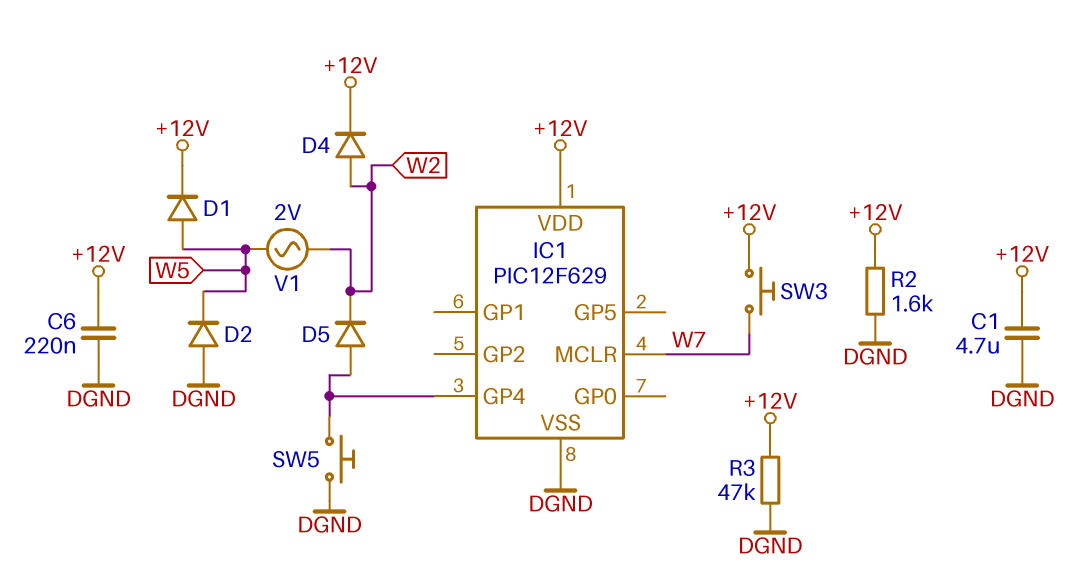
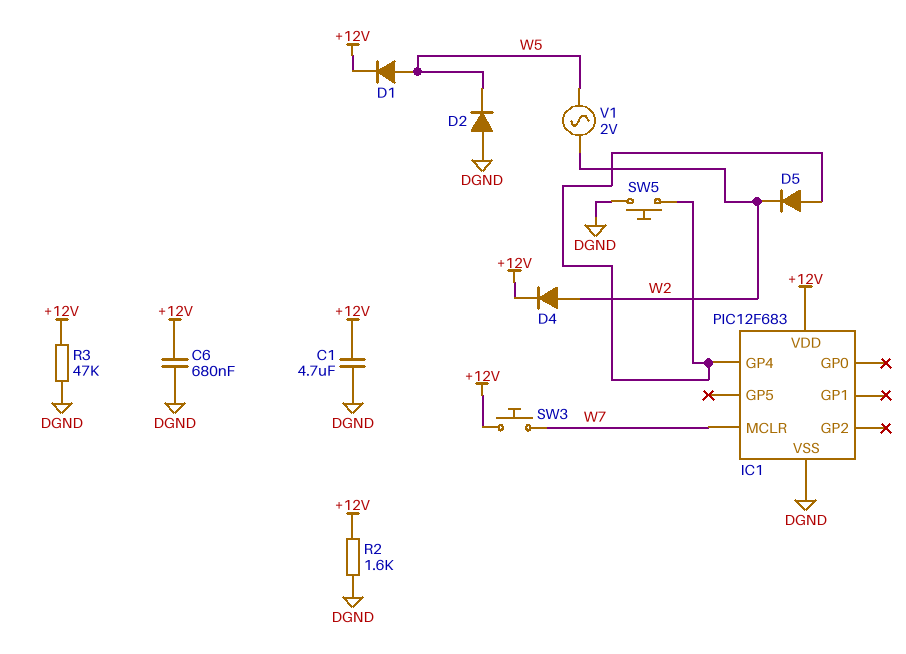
C6: 220nF (+12V, DGND) -> 680nF (+12V, DGND)
IC1: PIC12F629 -> PIC12F683

